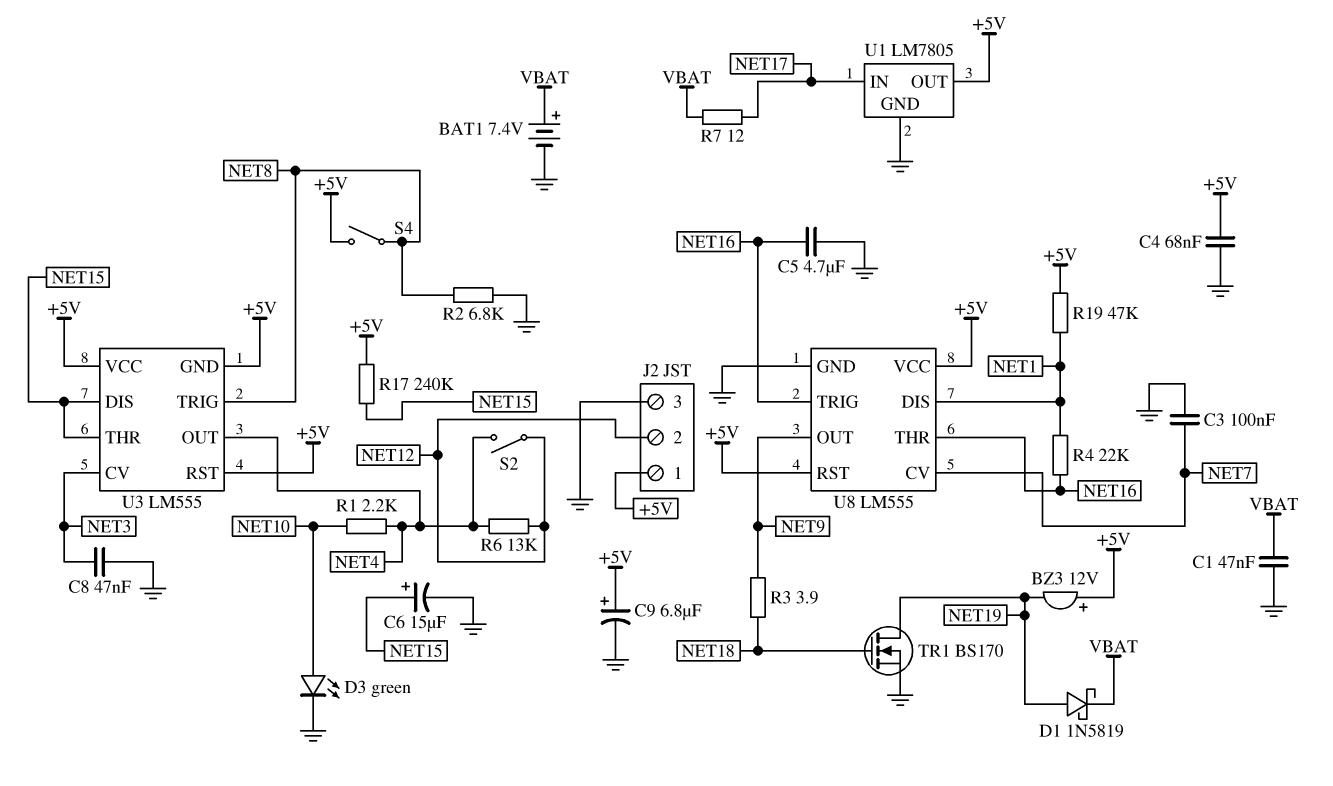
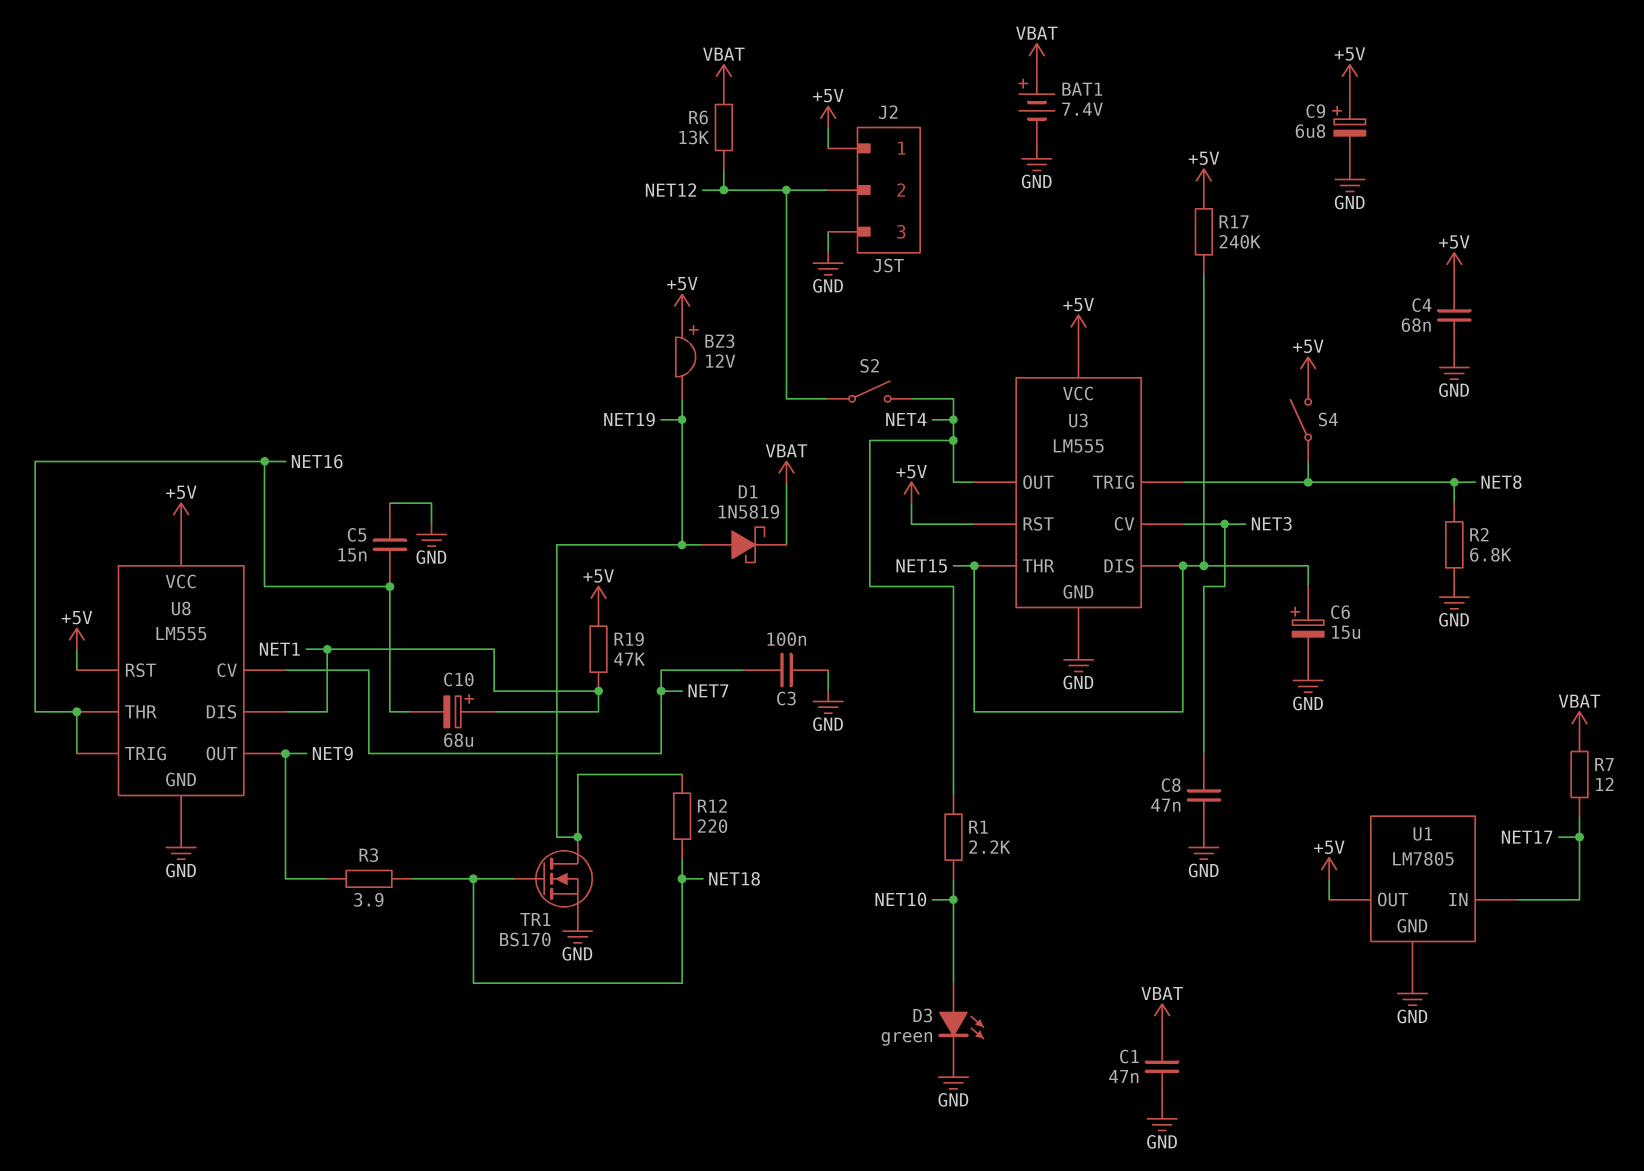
C5: 4.7uF (GND, NET16) -> 15nF (GND, NET16)
C10: none -> 68uF (plus NET1, minus NET16)
R4: 22k (NET1, NET16) -> none
R6: 13k (NET4, NET12) -> 13k (NET12, VBAT)
R12: none -> 220 (NET18, NET19)
U3 pin GND: +5V -> GND

